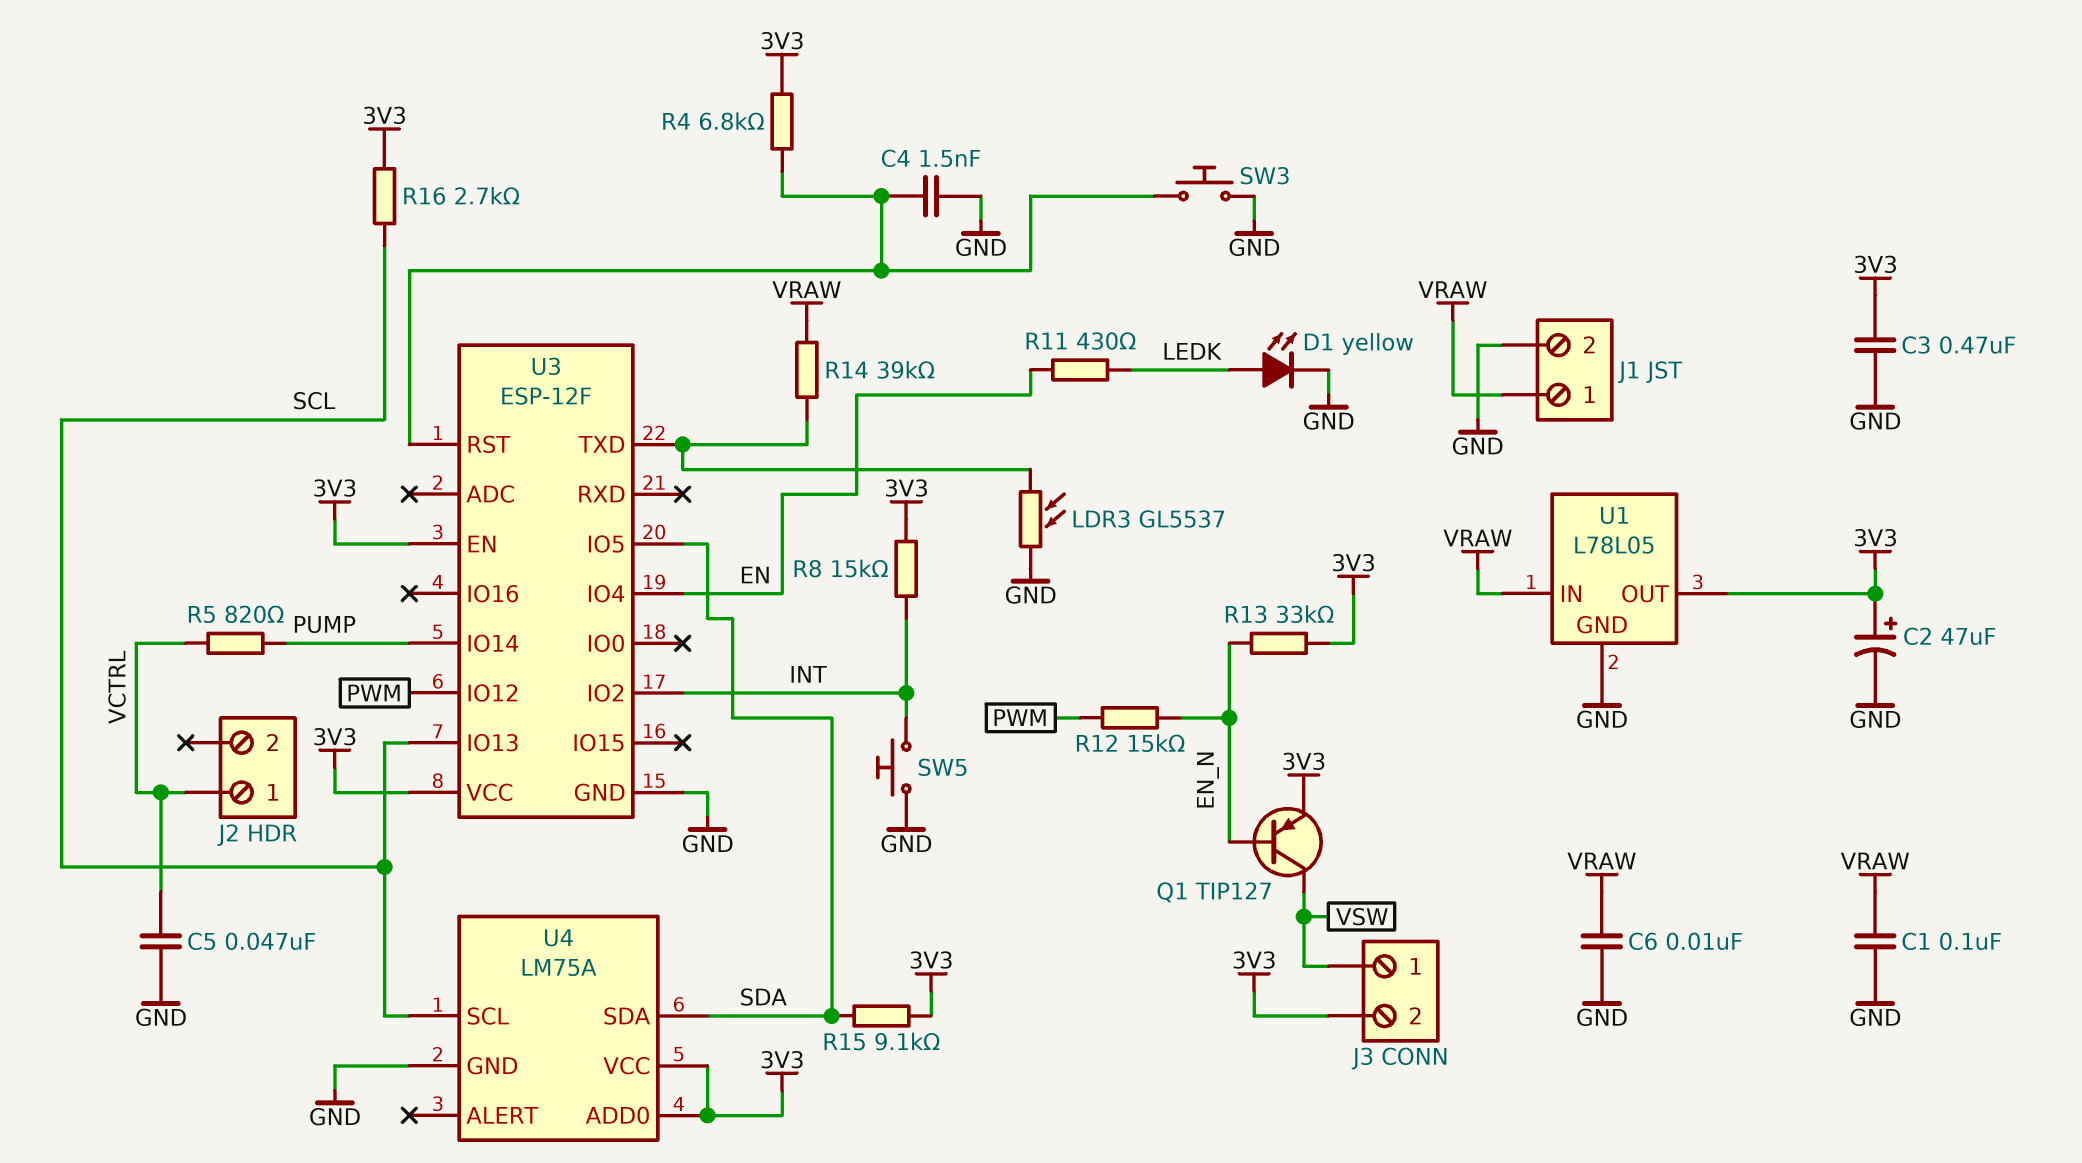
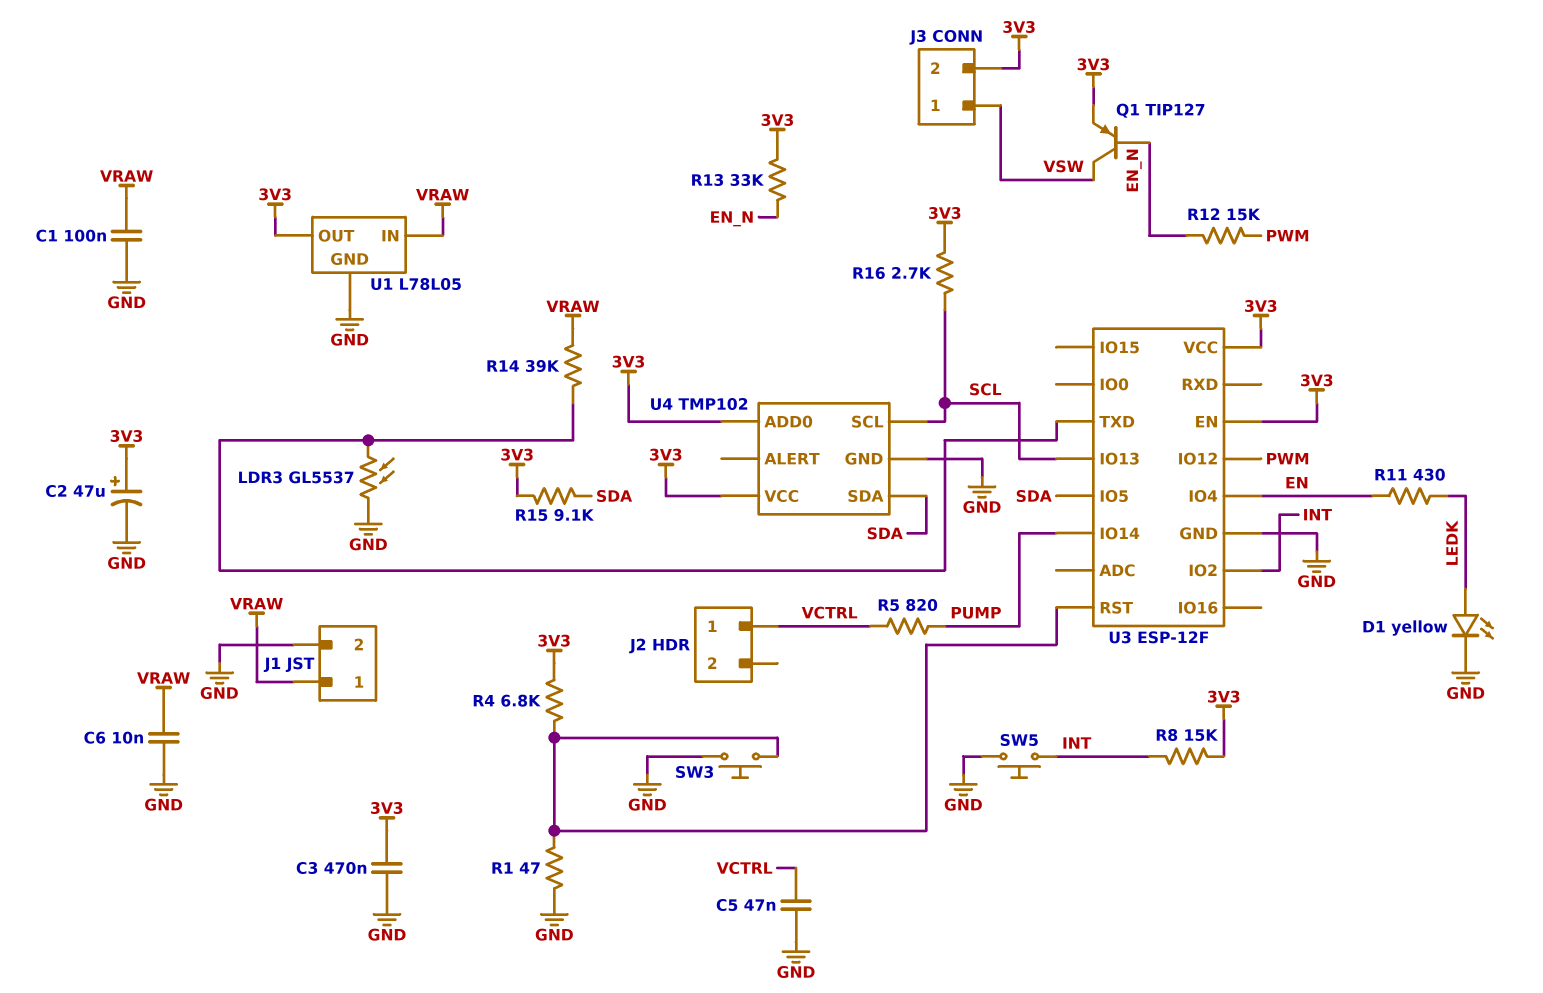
C4: 1.5nF (GND, U3/RST) -> none
R1: none -> 47 (GND, U3/RST)
U4: LM75A -> TMP102

